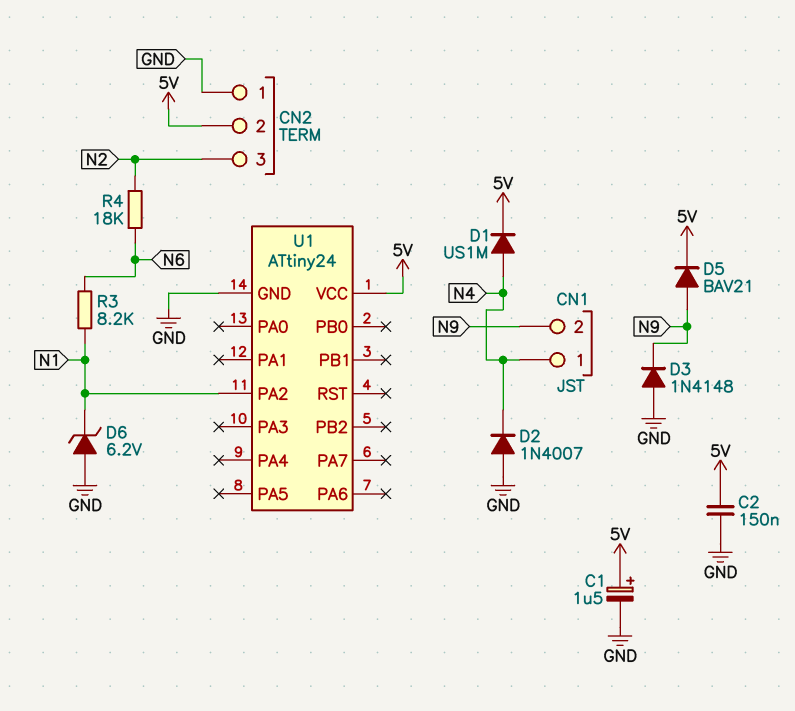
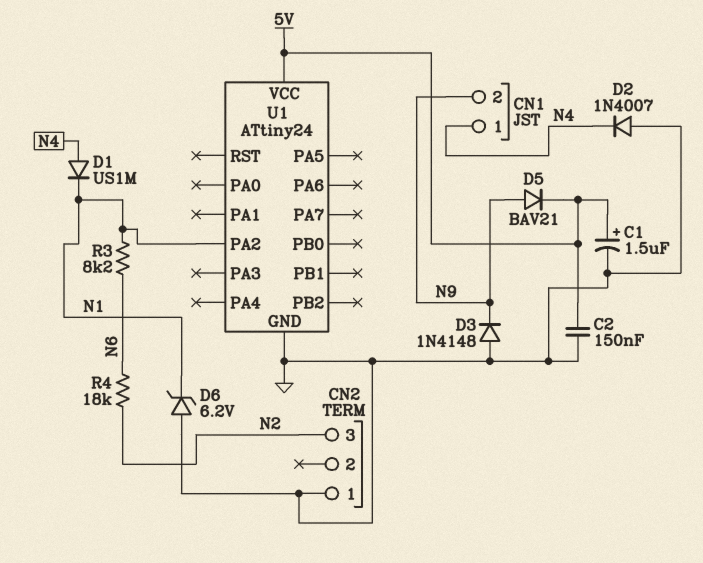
CN2 pin 2: 5V -> none
D1: diode US1M (A N4, K 5V) -> diode US1M (A N4, K N1)

